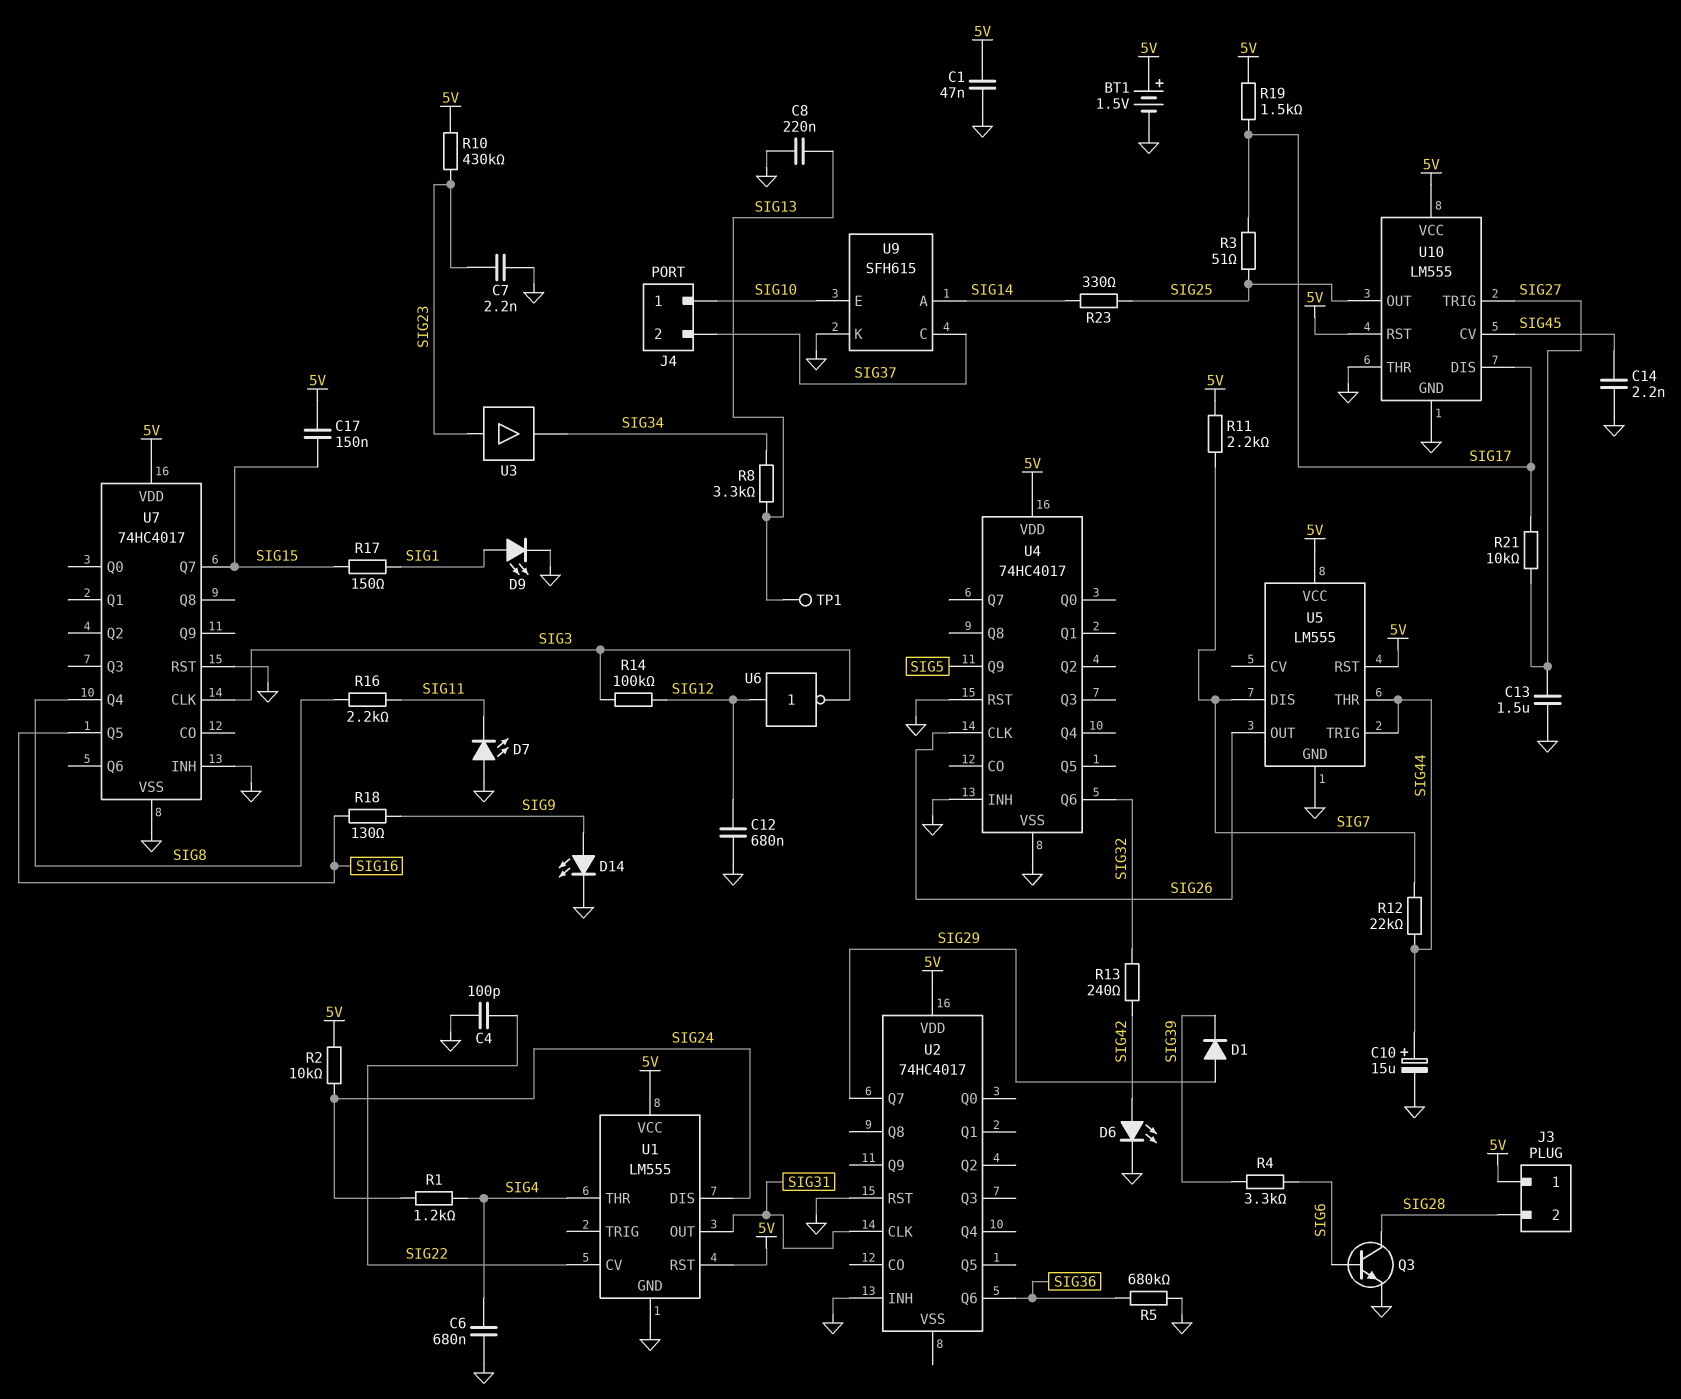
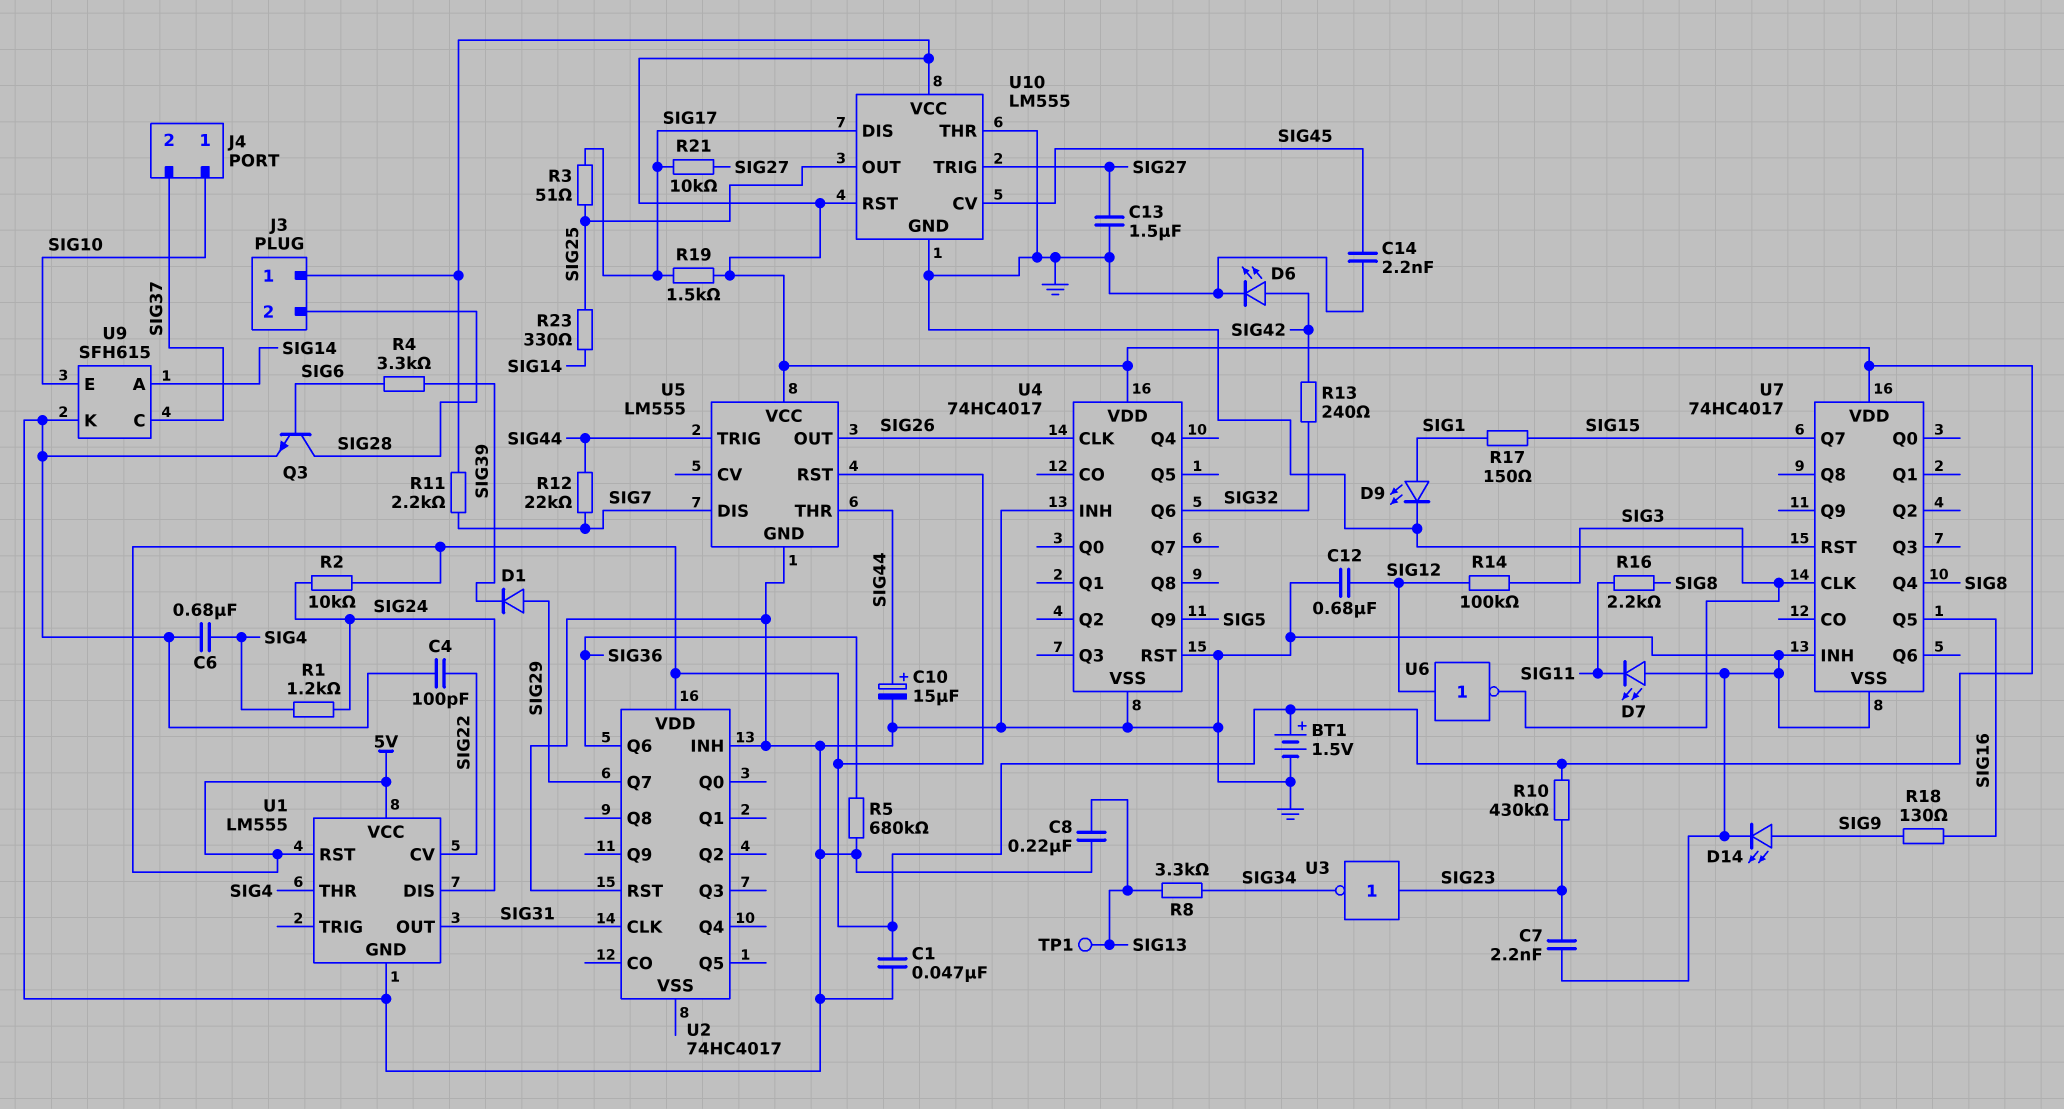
C17: 150nF (5V, SIG15) -> none
U3: buffer (in SIG23, out SIG34) -> NOT (in SIG23, out SIG34)

